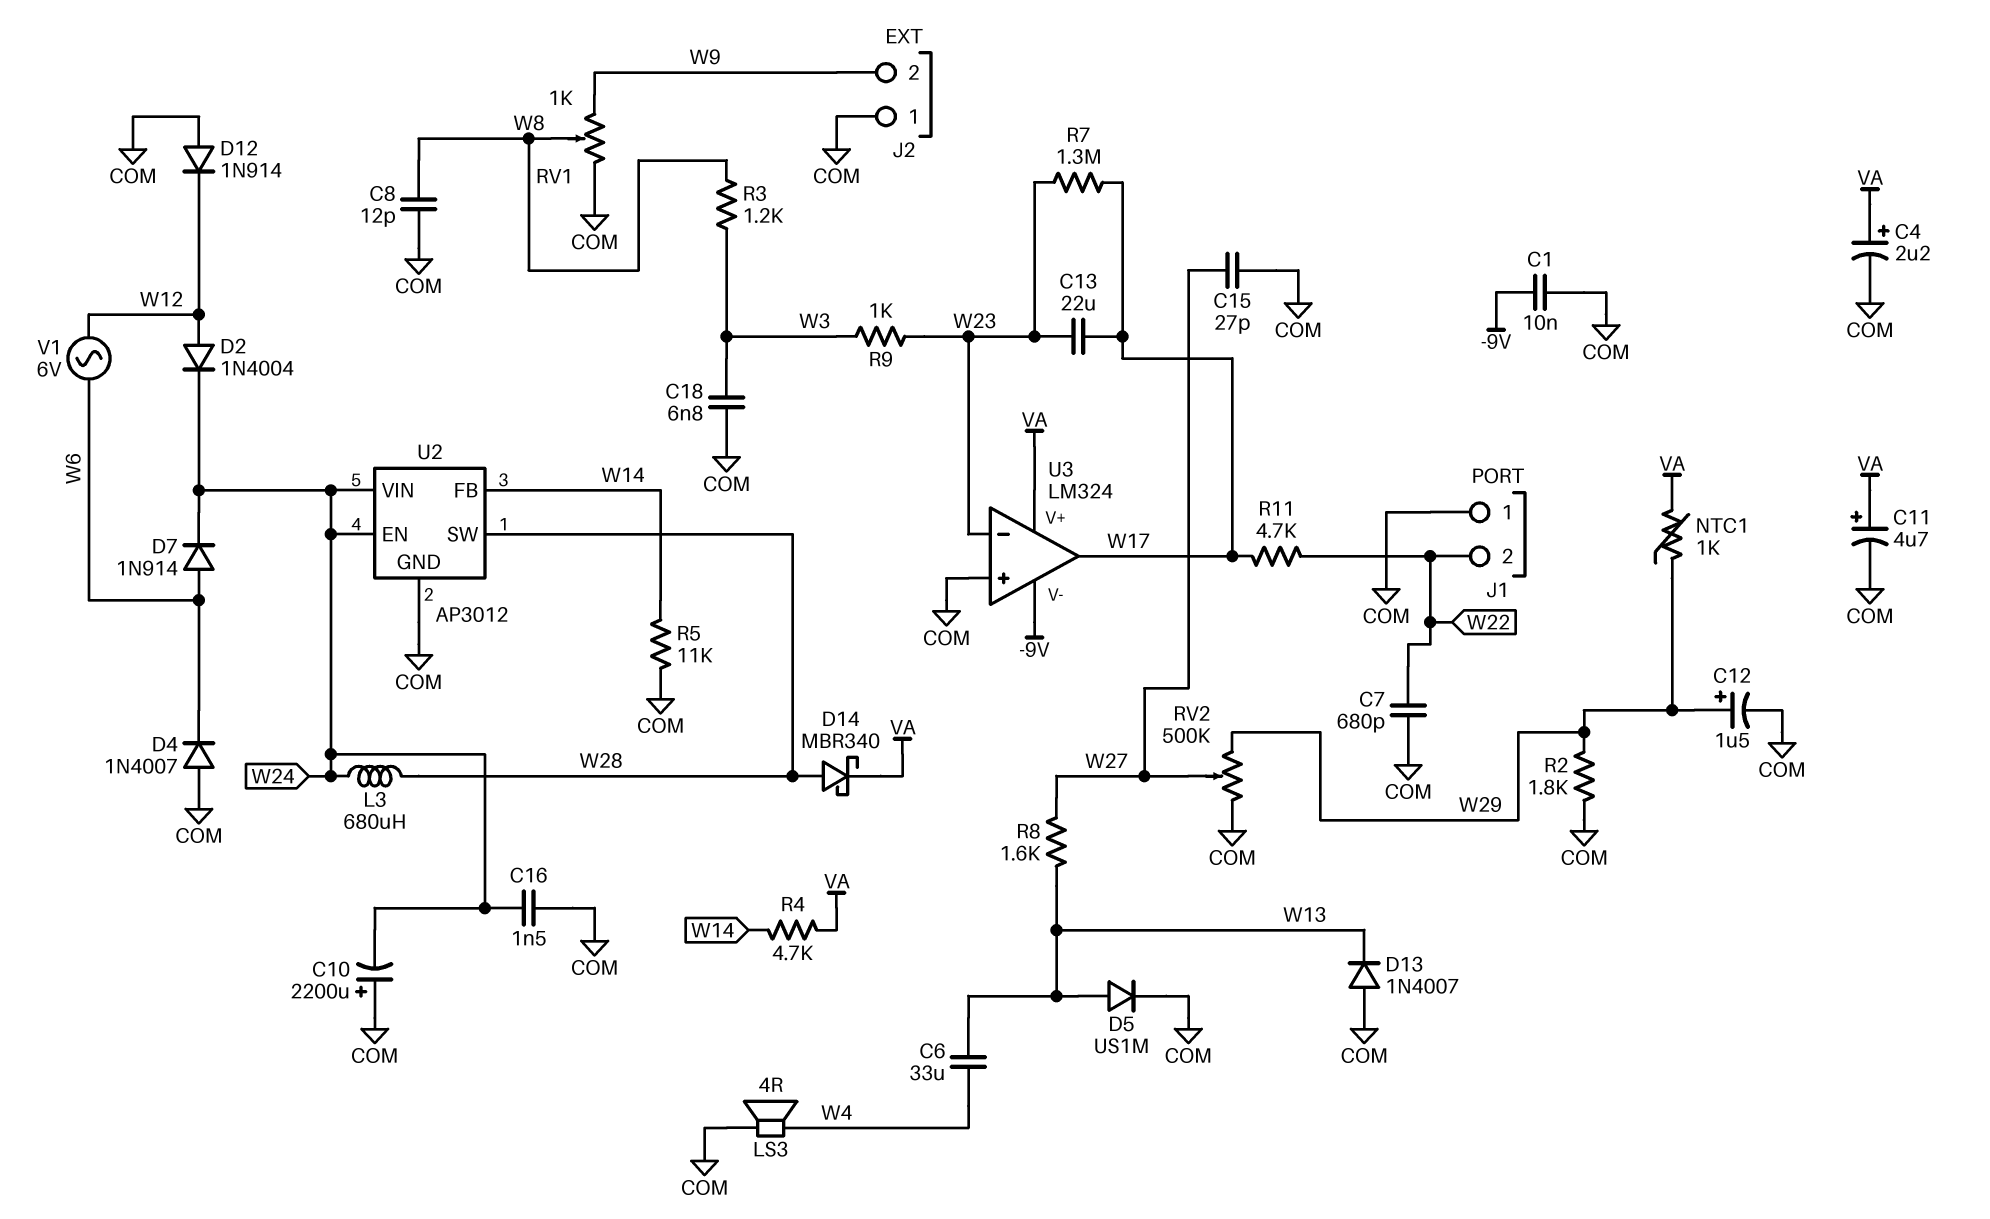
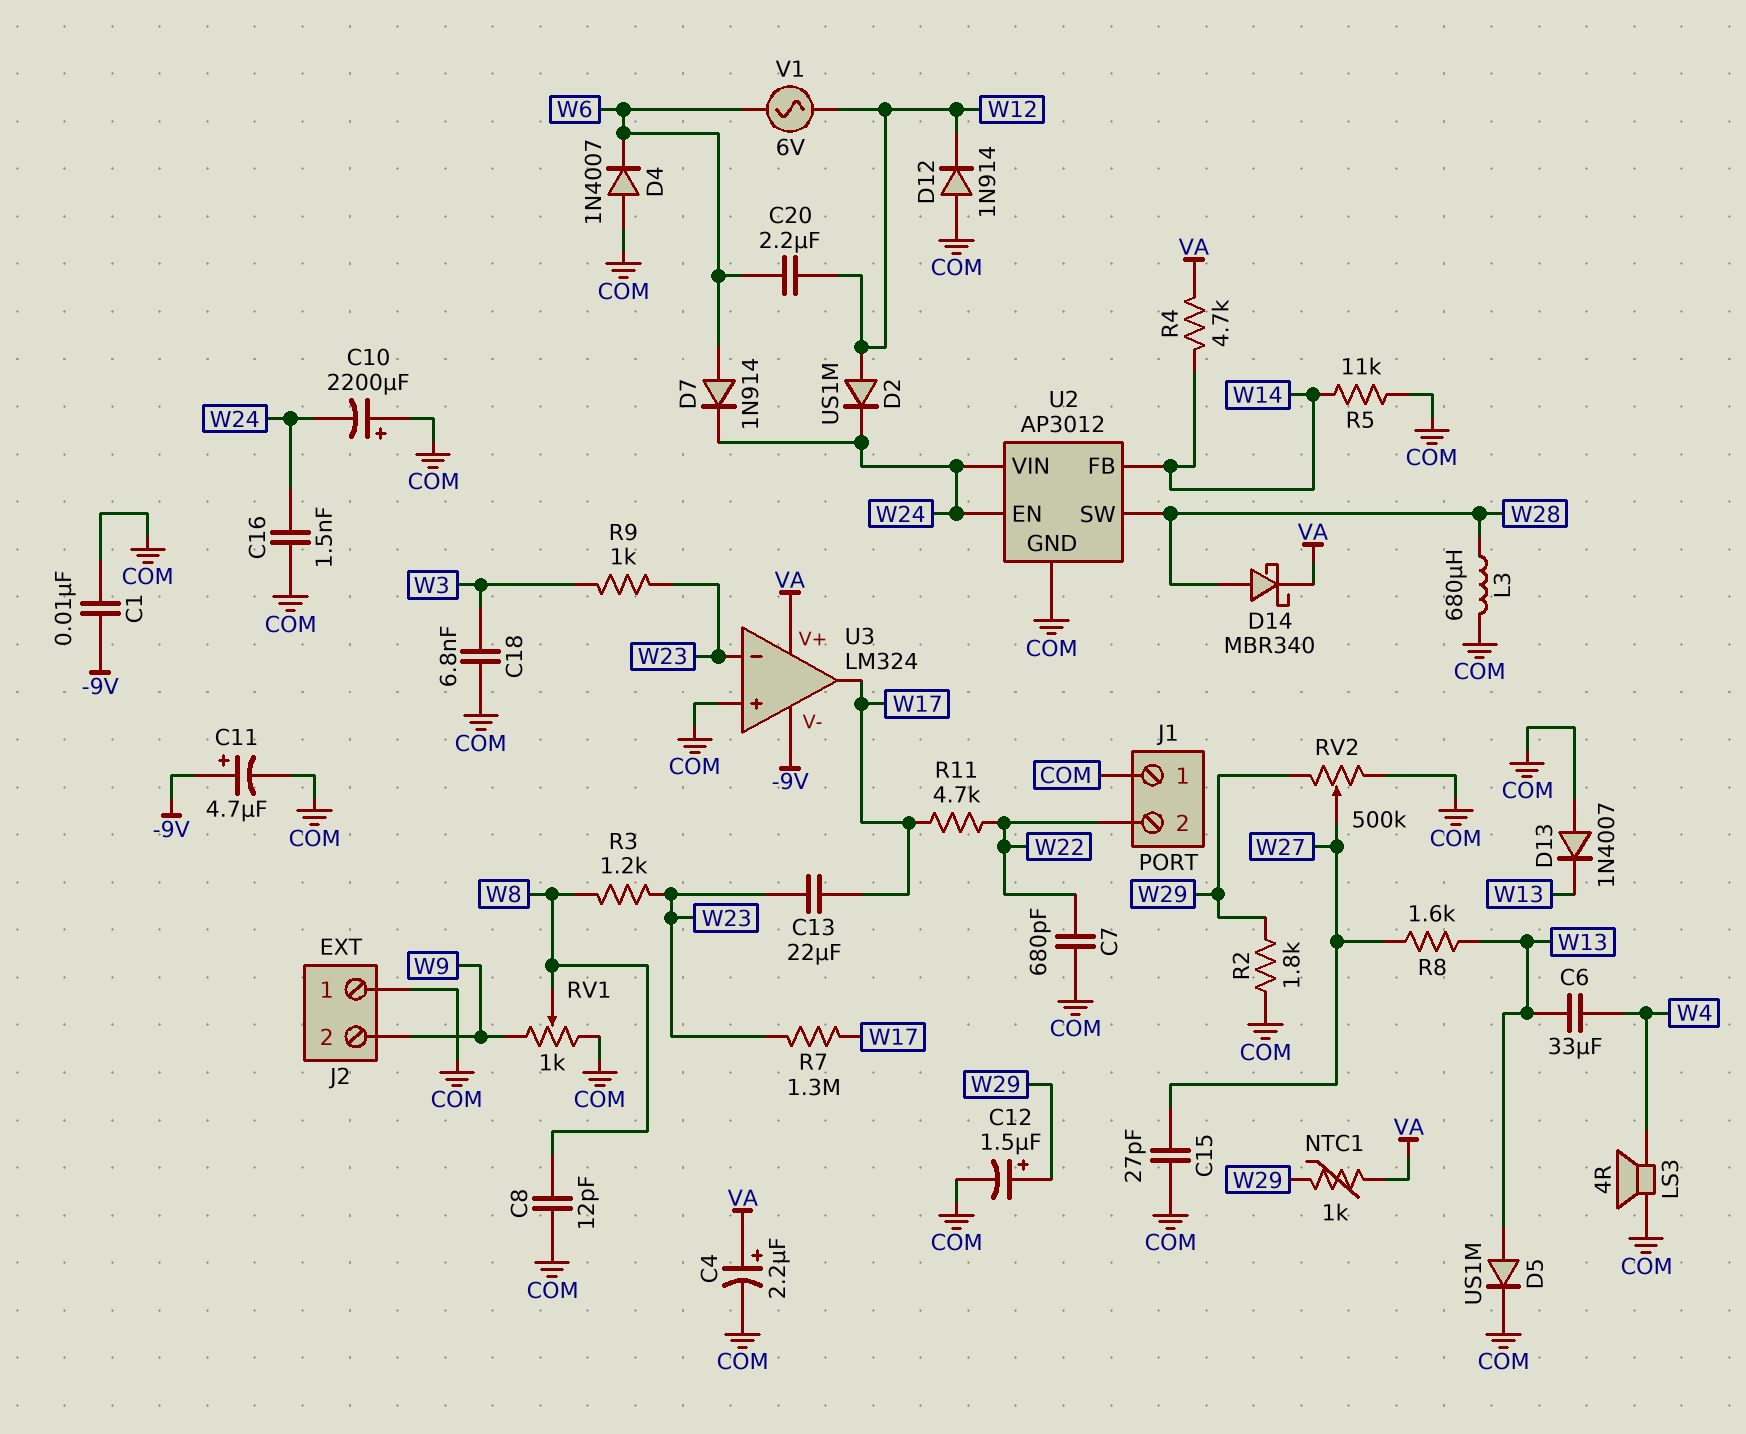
C11: 4.7uF (plus VA, minus COM) -> 4.7uF (plus -9V, minus COM)
C20: none -> 2.2uF (W6, W12)
D2: diode 1N4004 (A W12, K W24) -> diode US1M (A W12, K W24)
L3: 680uH (W24, W28) -> 680uH (COM, W28)
R3: 1.2k (W3, W8) -> 1.2k (W8, W23)

